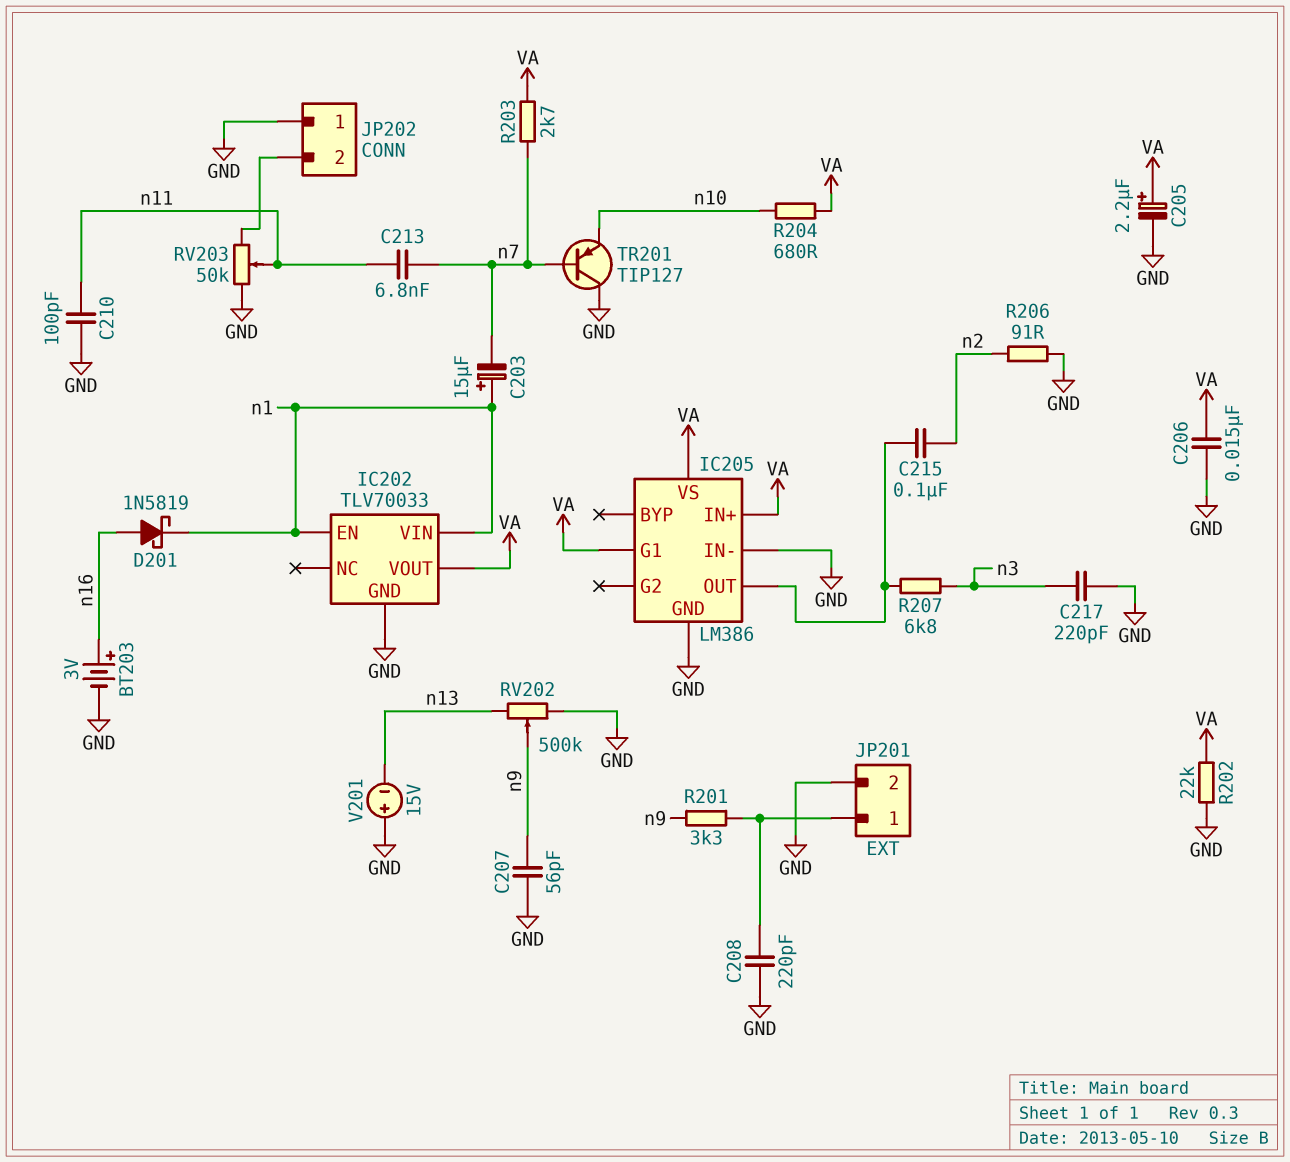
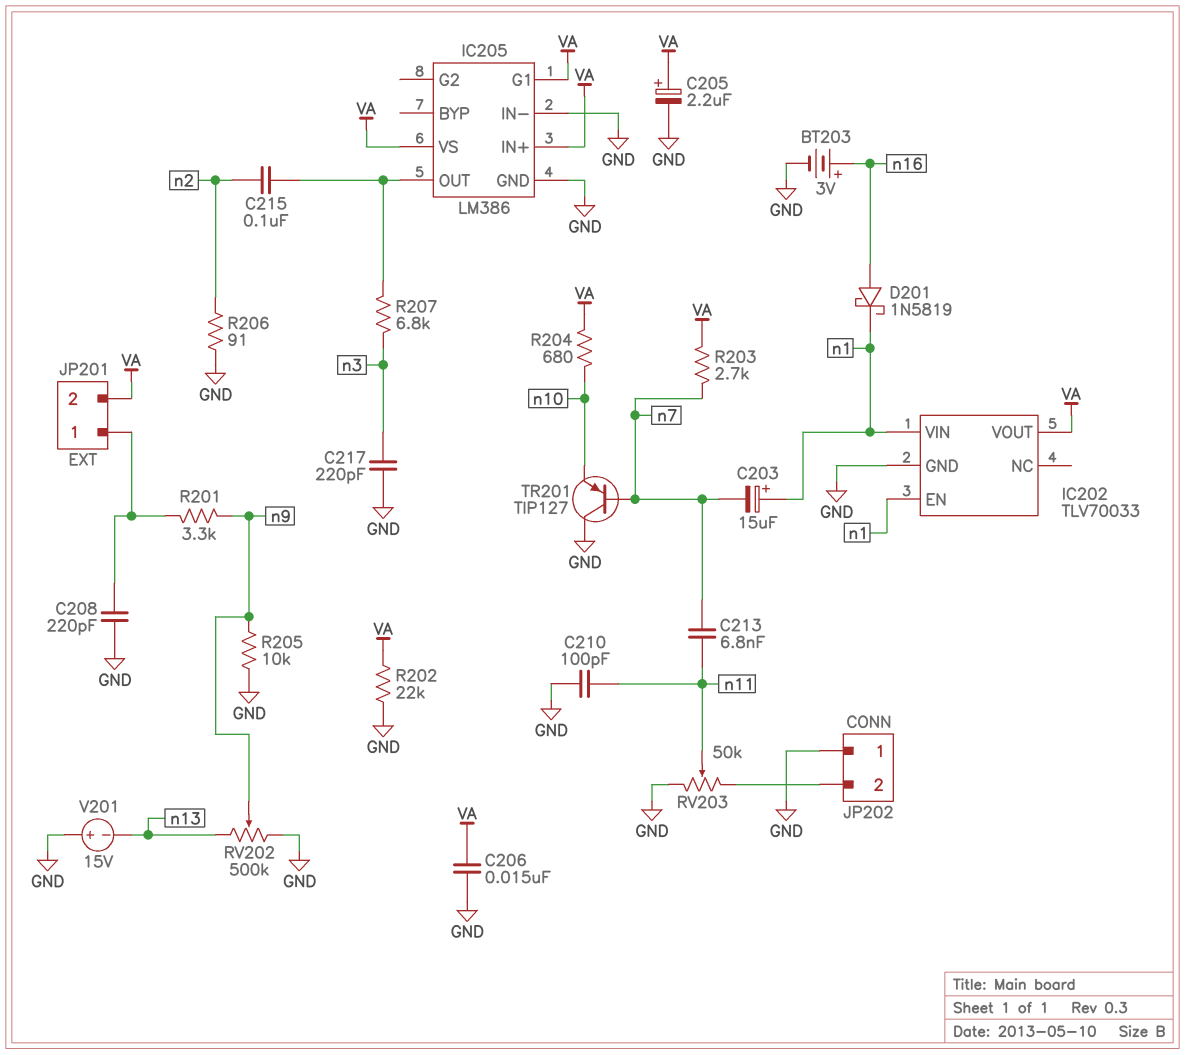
C207: 56pF (GND, n9) -> none
JP201 pin 2: GND -> VA
R205: none -> 10k (GND, n9)

